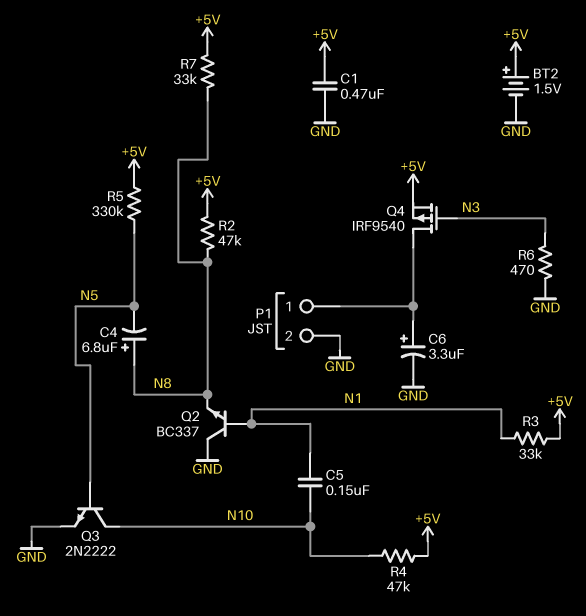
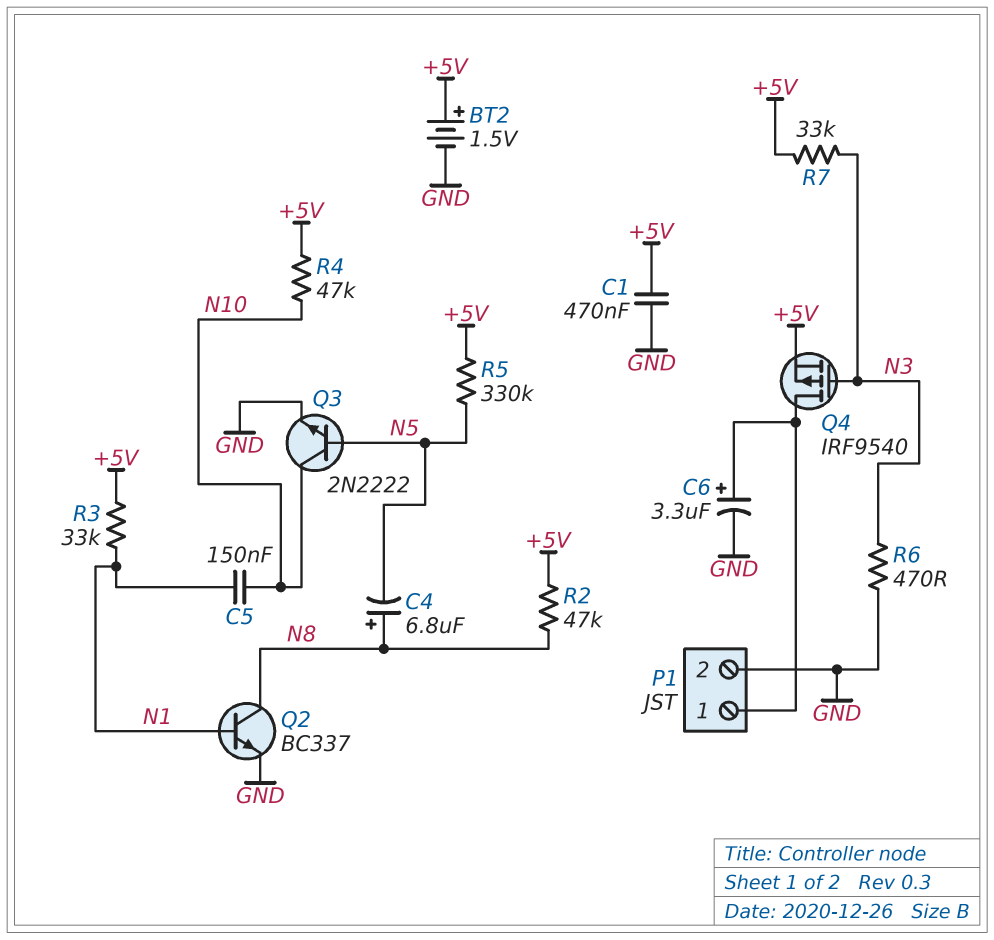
Q2: NPN BC337 (B N1, C GND, E N8) -> NPN BC337 (B N1, C N8, E GND)
R7: 33k (+5V, N8) -> 33k (+5V, N3)

